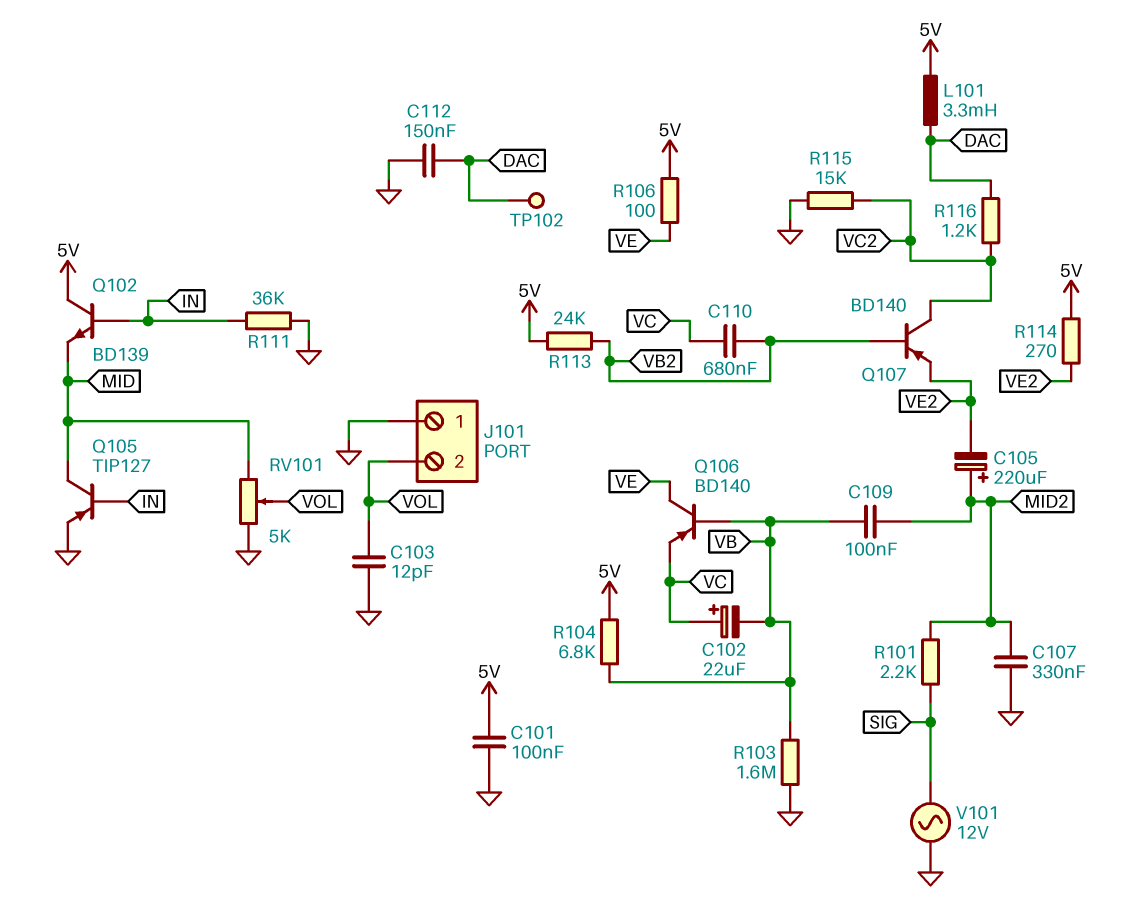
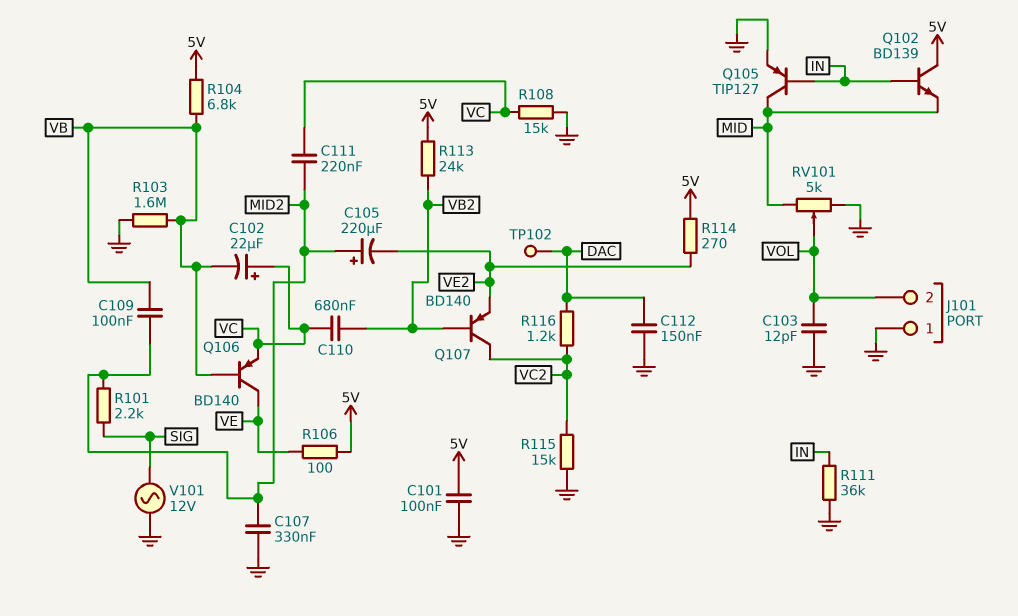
C111: none -> 220nF (MID2, VC)
L101: 3.3mH (5V, DAC) -> none
R108: none -> 15k (GND, VC)

